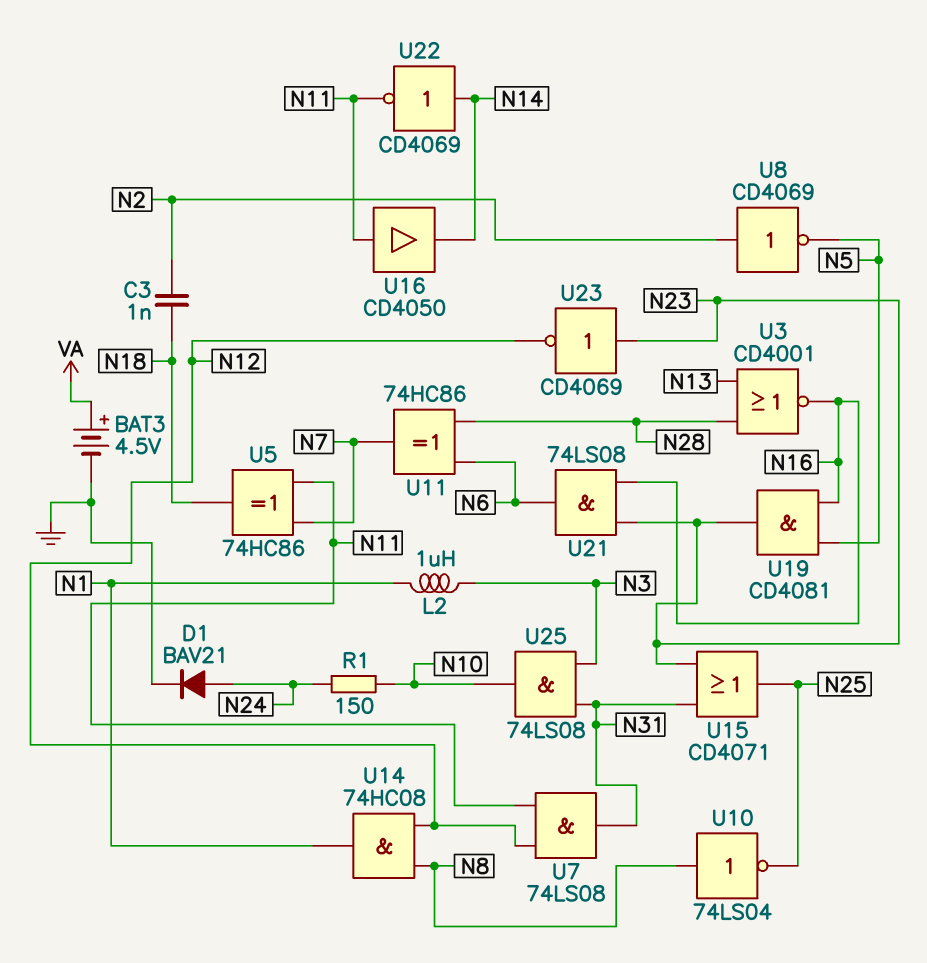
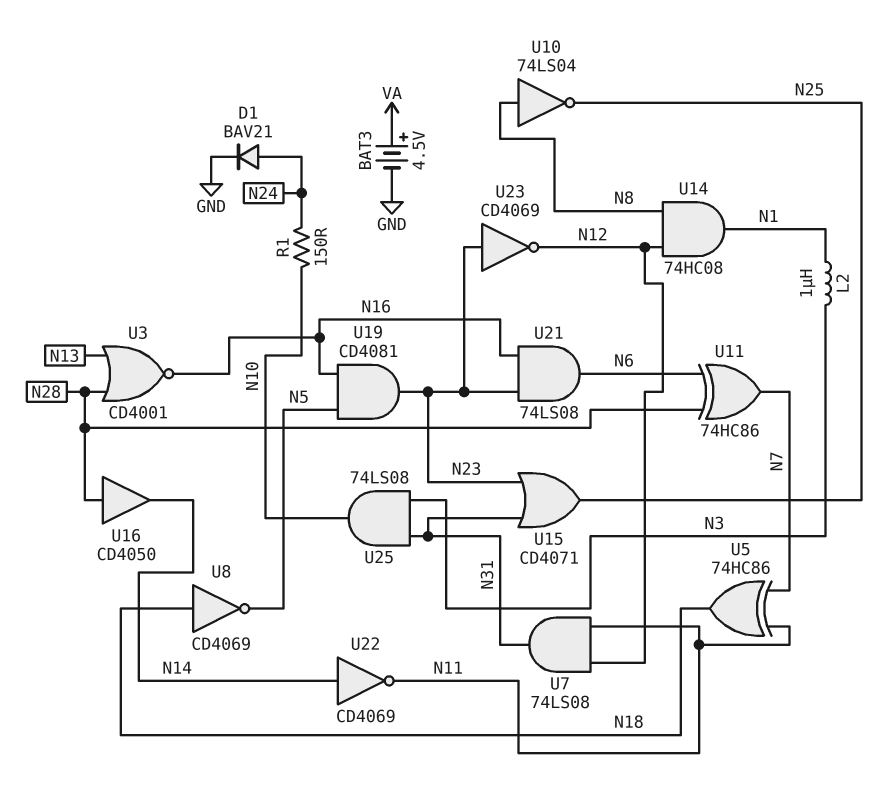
C3: 1nF (N2, N18) -> none
U8: NOT CD4069 (in N2, out N5) -> NOT CD4069 (in N18, out N5)
U16: buffer CD4050 (in N11, out N14) -> buffer CD4050 (in N28, out N14)

